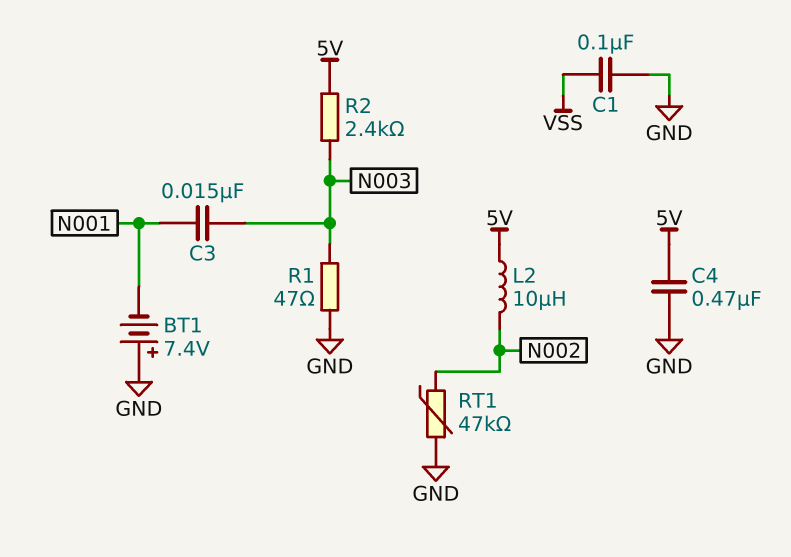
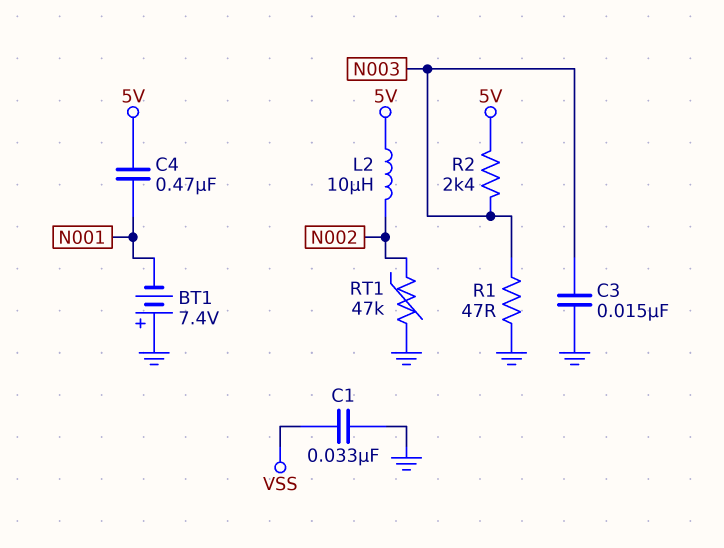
C1: 100nF (GND, VSS) -> 33nF (GND, VSS)
C3: 15nF (N001, N003) -> 15nF (GND, N003)
C4: 470nF (5V, GND) -> 470nF (5V, N001)

